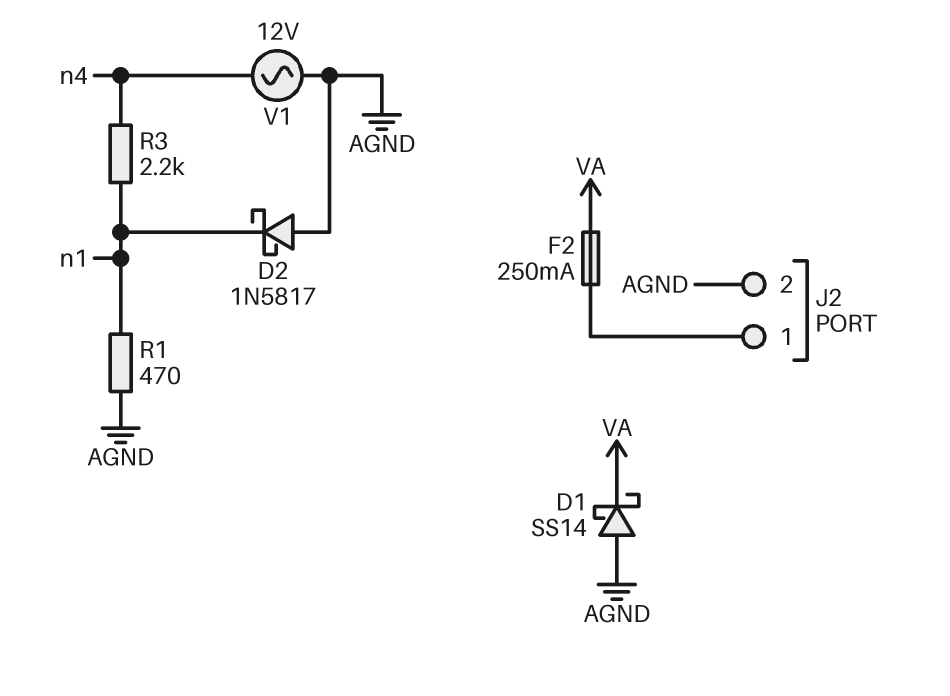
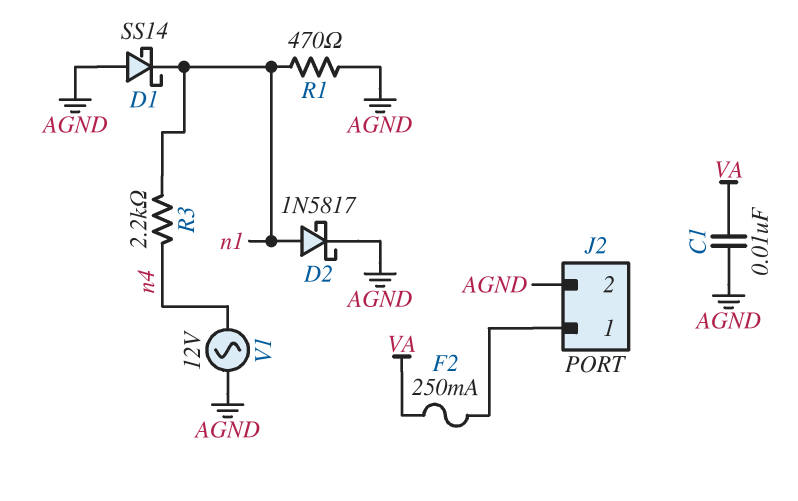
C1: none -> 10nF (AGND, VA)
D1: schottky SS14 (A AGND, K VA) -> schottky SS14 (A AGND, K n1)
D2: schottky 1N5817 (A AGND, K n1) -> schottky 1N5817 (A n1, K AGND)

